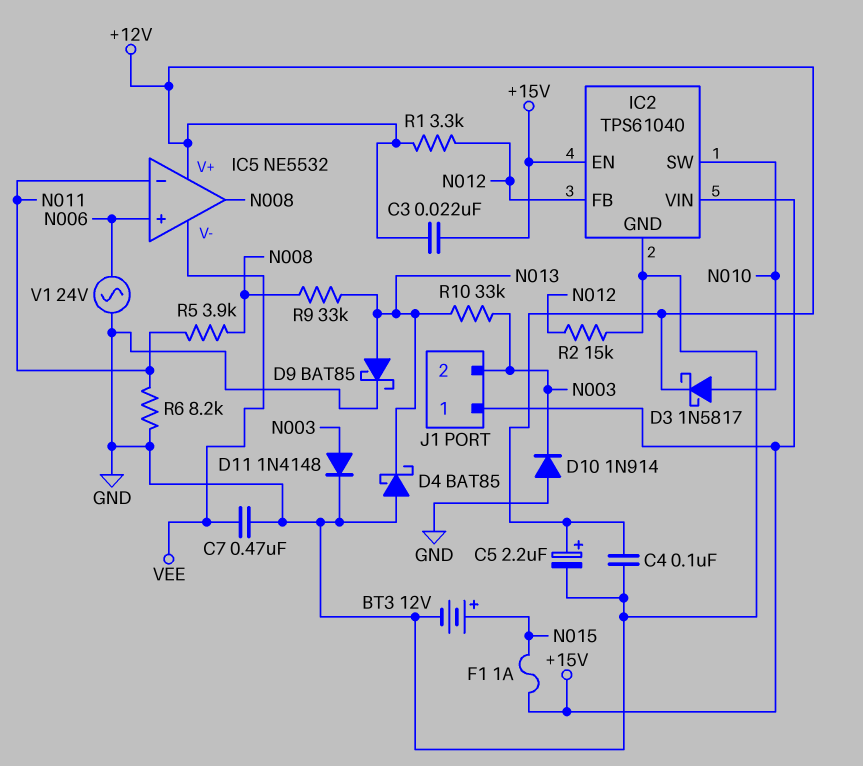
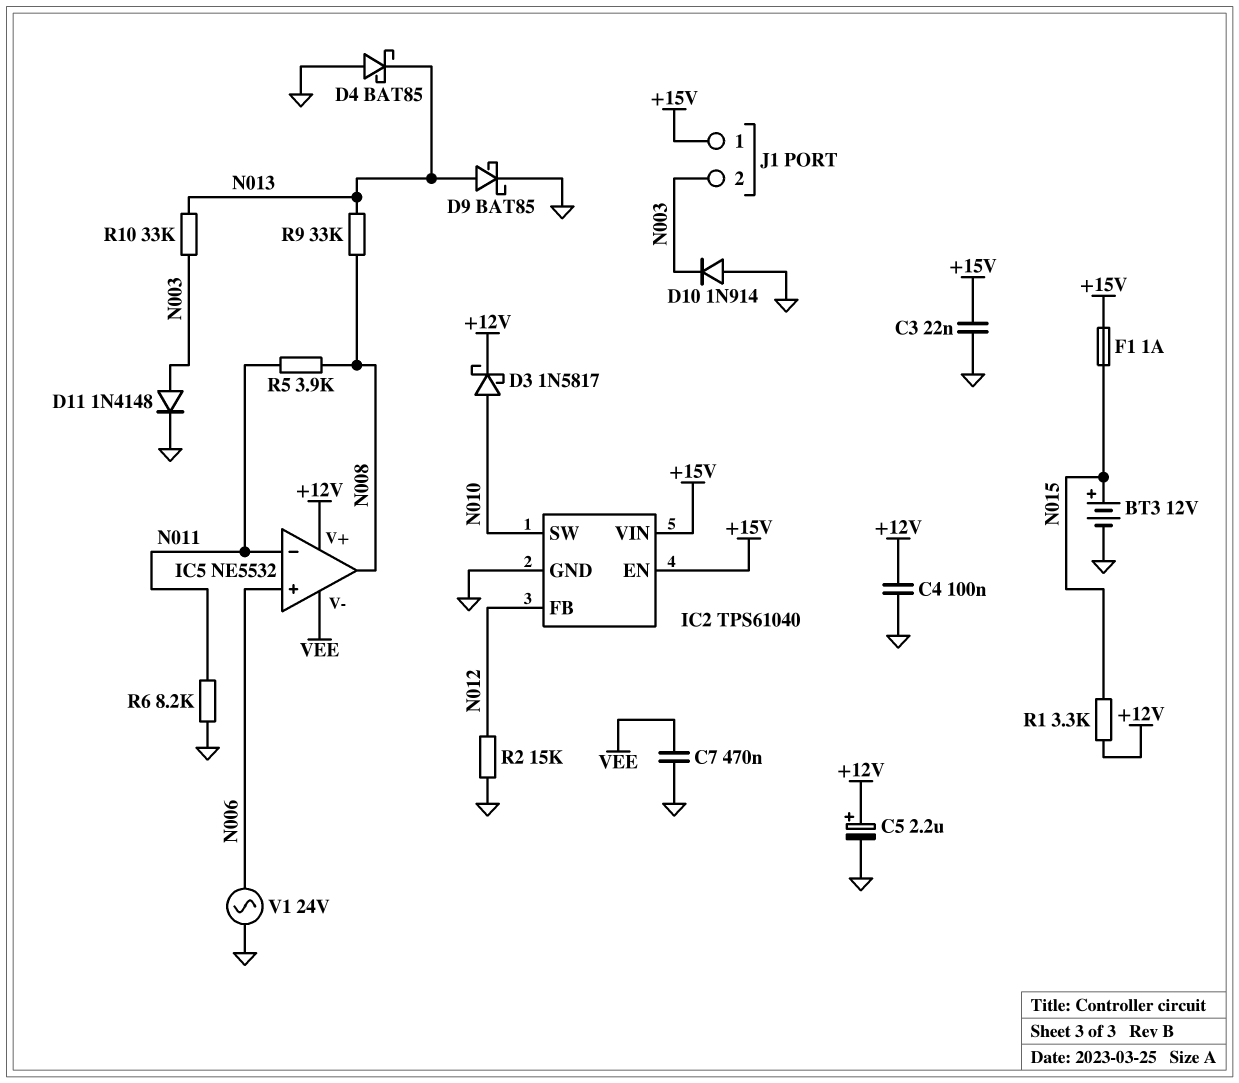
C3: 22nF (+12V, +15V) -> 22nF (+15V, GND)
R1: 3.3k (+12V, N012) -> 3.3k (+12V, N015)

